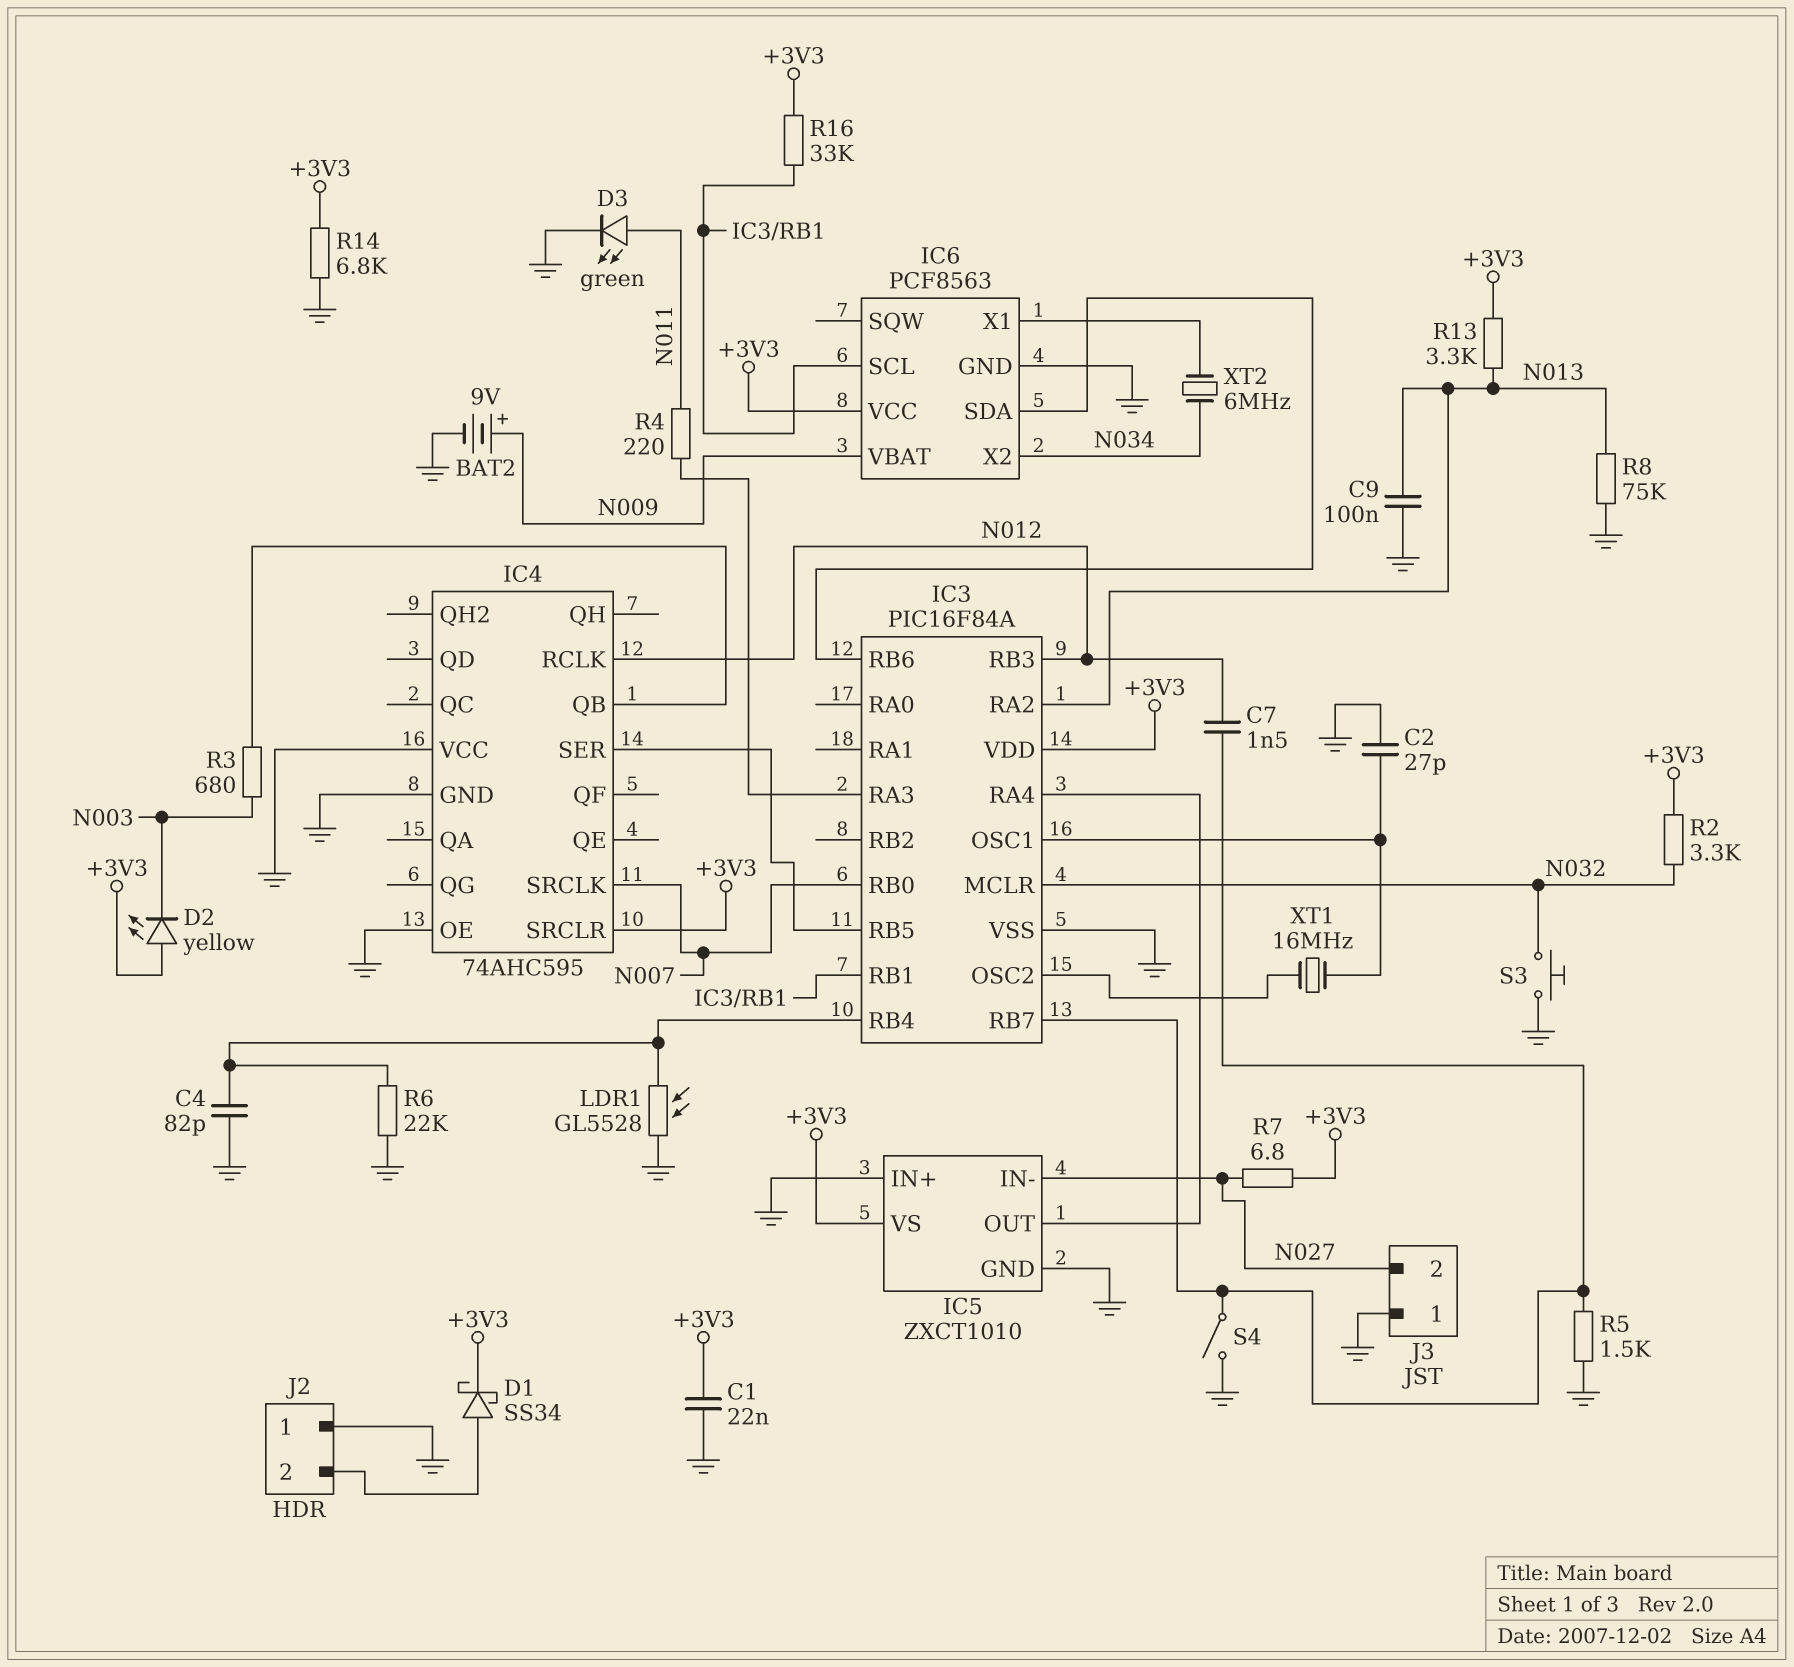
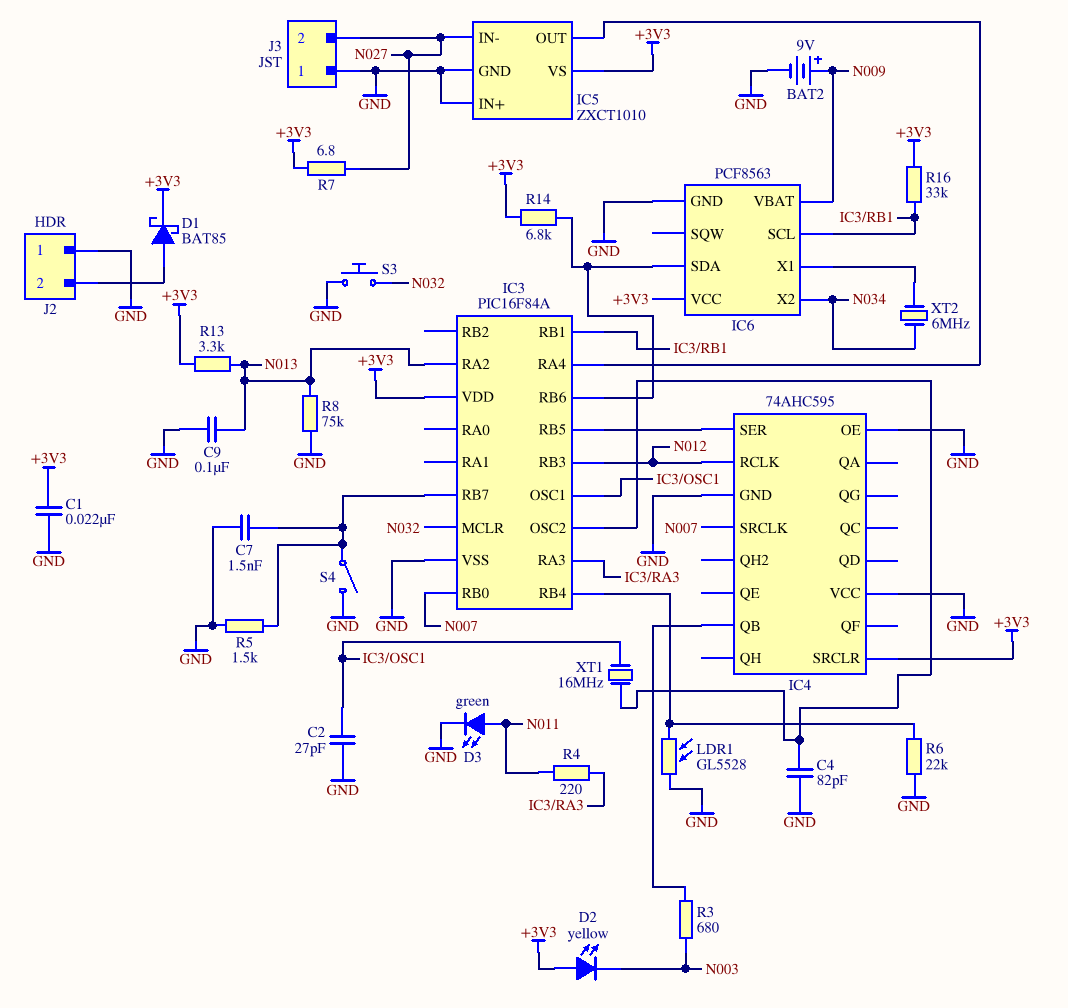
C4: 82pF (GND, IC3/RB4) -> 82pF (GND, IC3/OSC2)
C7: 1.5nF (IC3/RB7, N012) -> 1.5nF (GND, IC3/RB7)
D1: schottky SS34 (A J2/2, K +3V3) -> schottky BAT85 (A J2/2, K +3V3)
R2: 3.3k (+3V3, N032) -> none
R14: 6.8k (+3V3, GND) -> 6.8k (+3V3, IC3/RB6)

